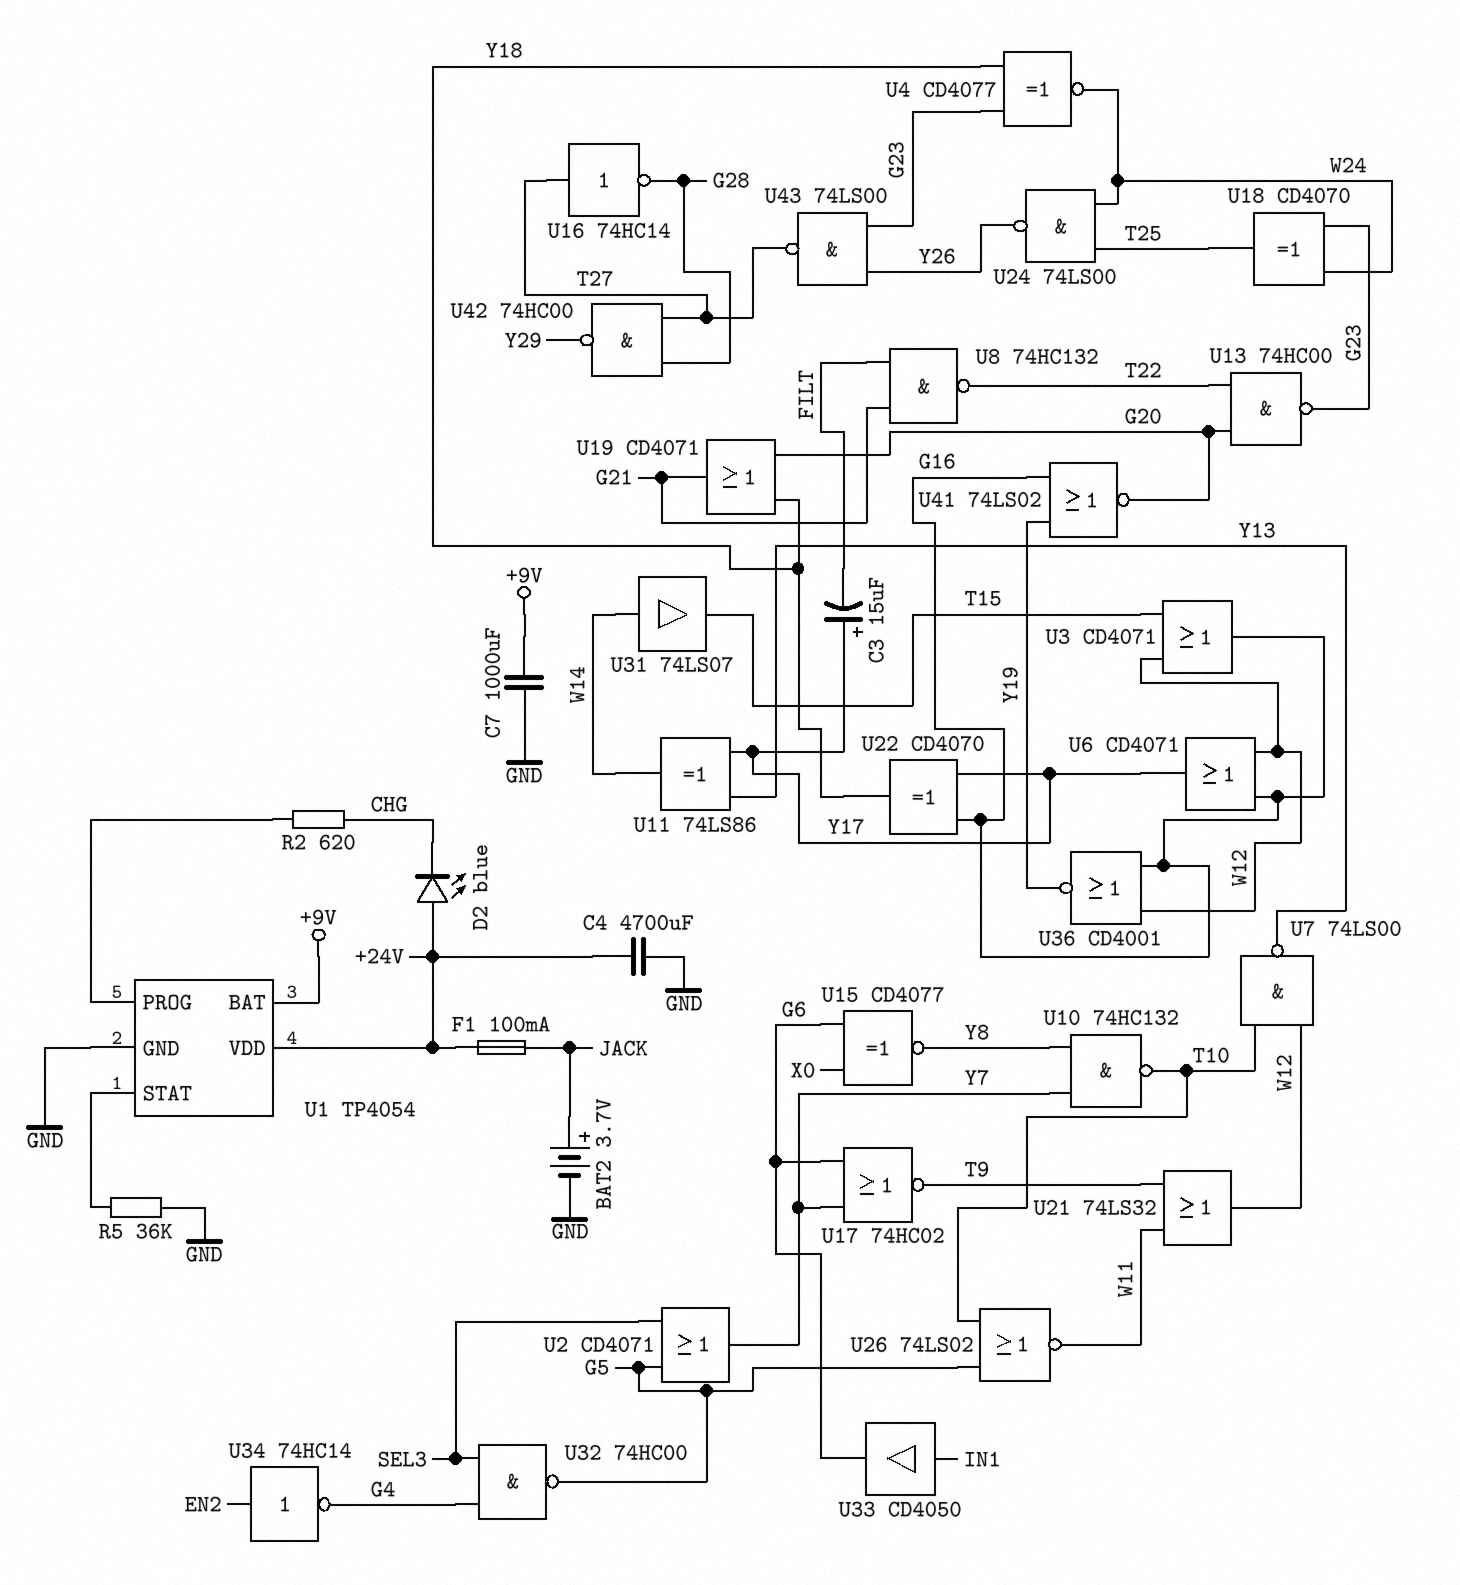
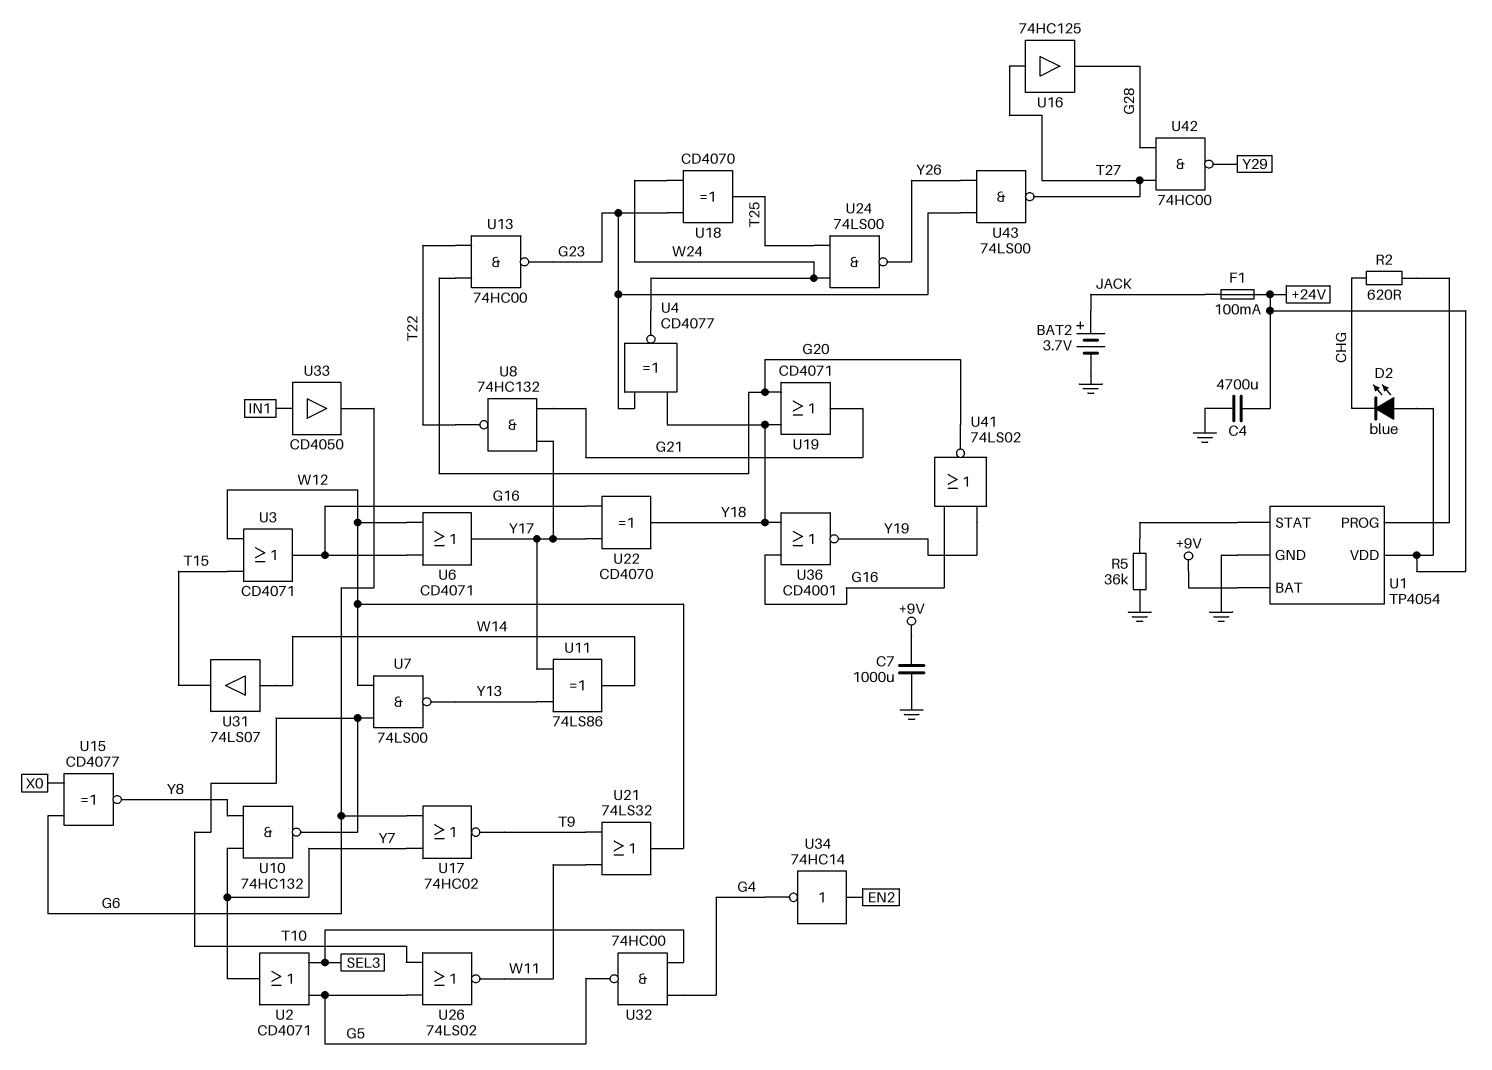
C3: 15uF (plus Y17, minus FILT) -> none
U8: NAND 74HC132 (in FILT, in G21, out T22) -> NAND 74HC132 (in G21, in Y17, out T22)
U16: NOT 74HC14 (in T27, out G28) -> buffer 74HC125 (in T27, out G28)
U36: NOR CD4001 (in G16, in W12, out Y19) -> NOR CD4001 (in G16, in Y18, out Y19)

